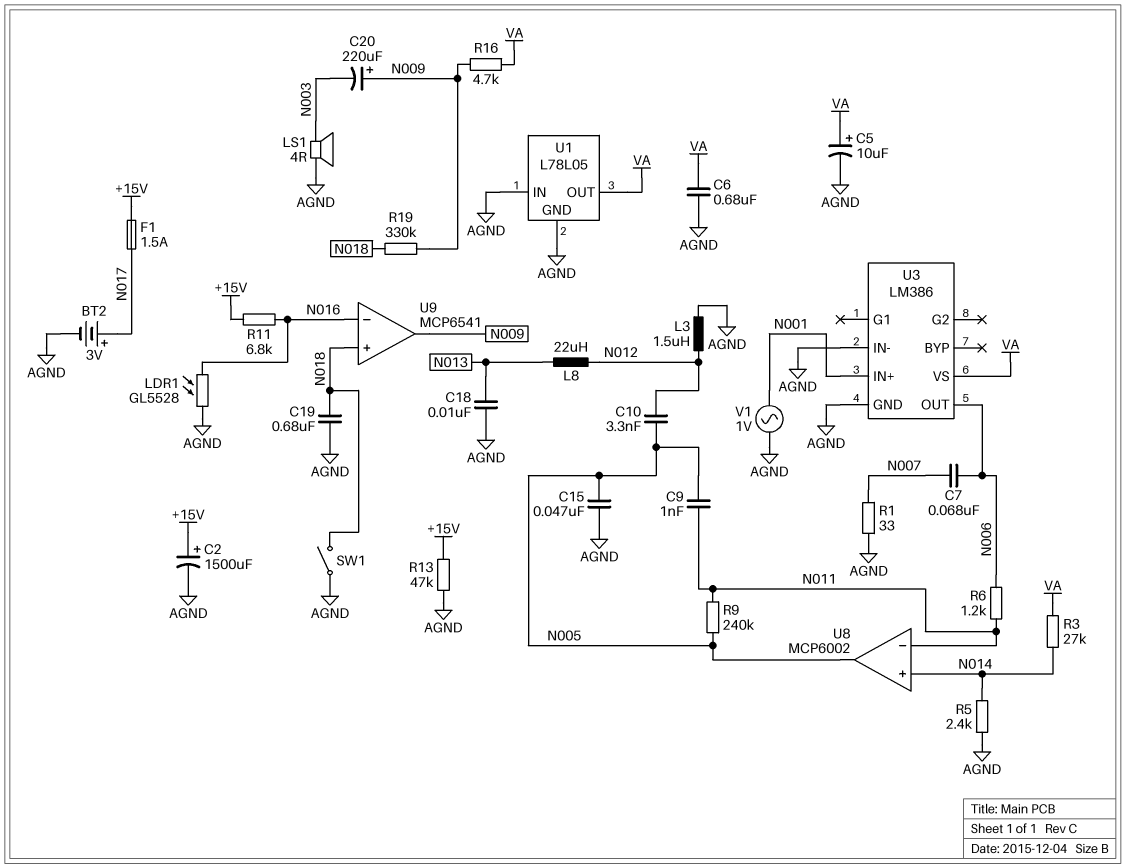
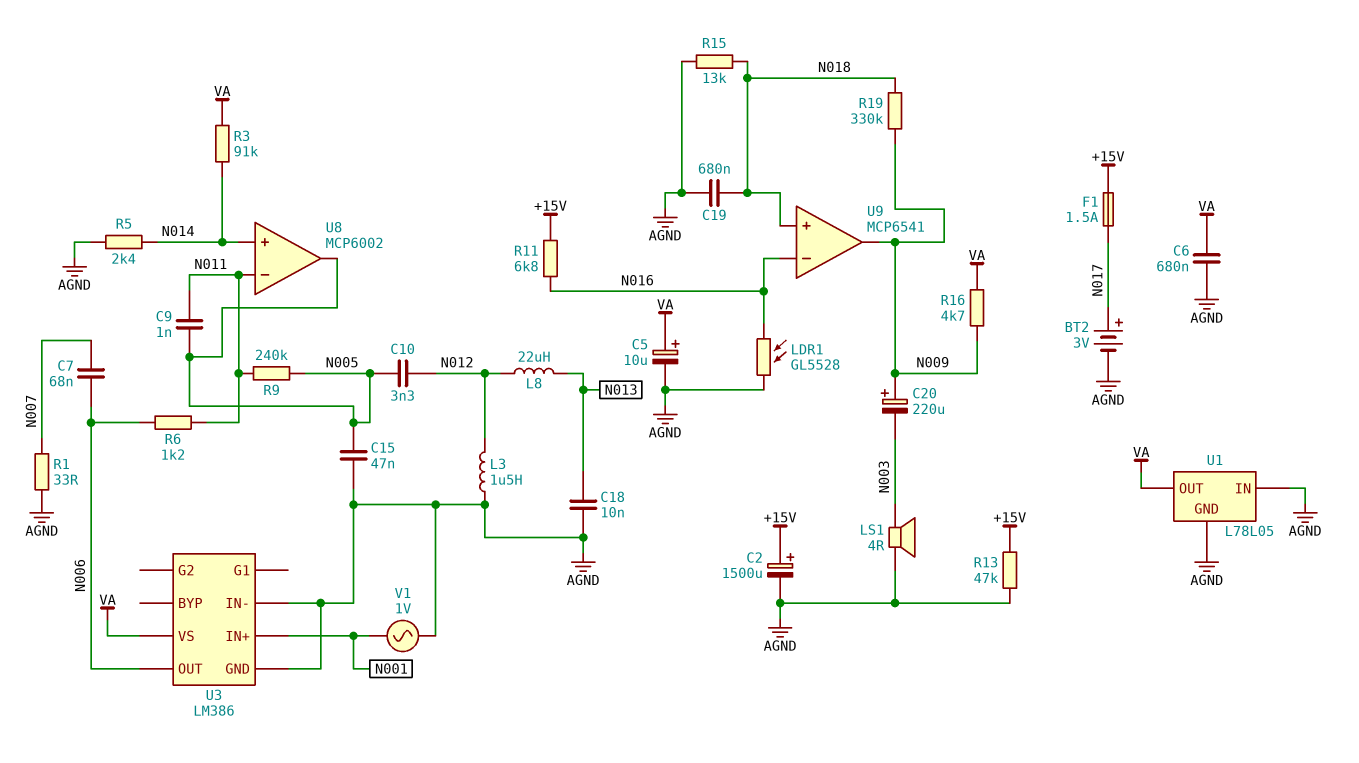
R3: 27k (N014, VA) -> 91k (N014, VA)
R15: none -> 13k (AGND, N018)
SW1: switch (AGND, N018) -> none

